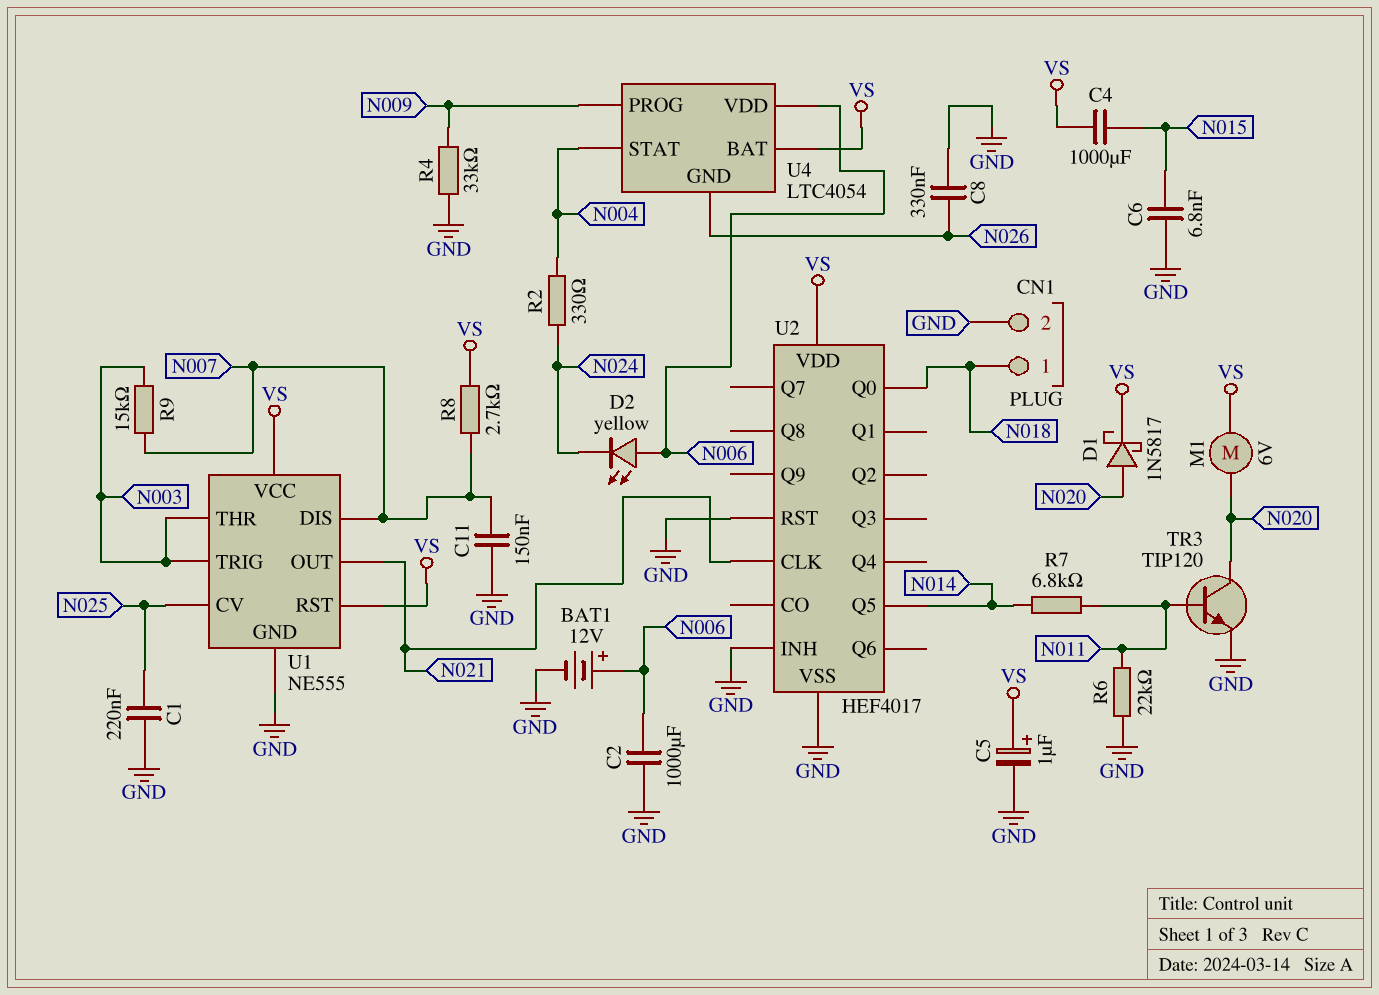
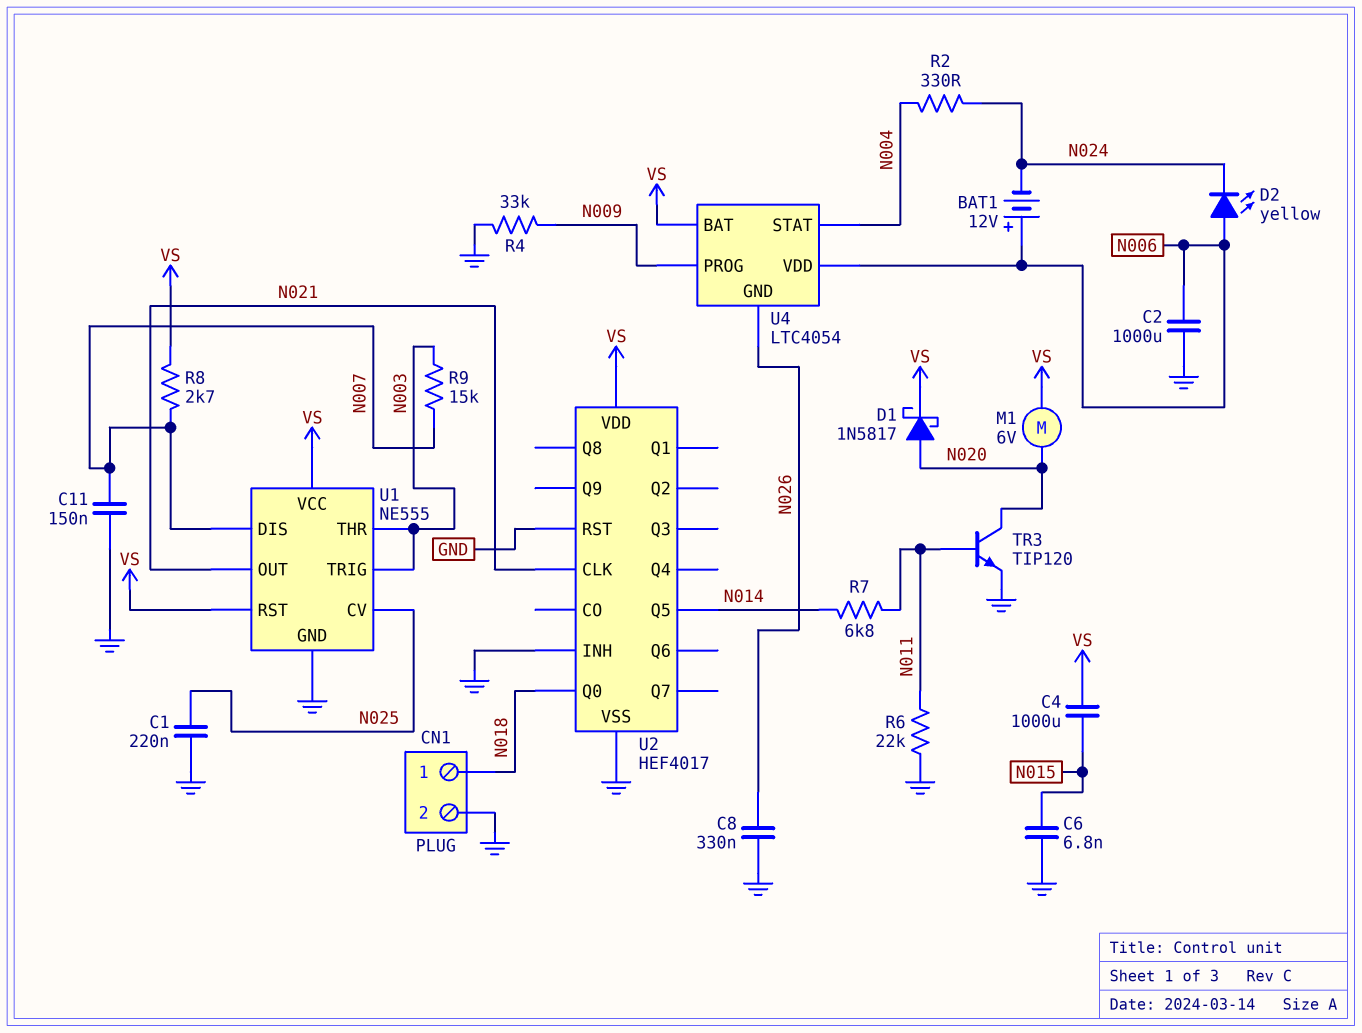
BAT1: 12V (plus N006, minus GND) -> 12V (plus N006, minus N024)
C5: 1uF (plus VS, minus GND) -> none

